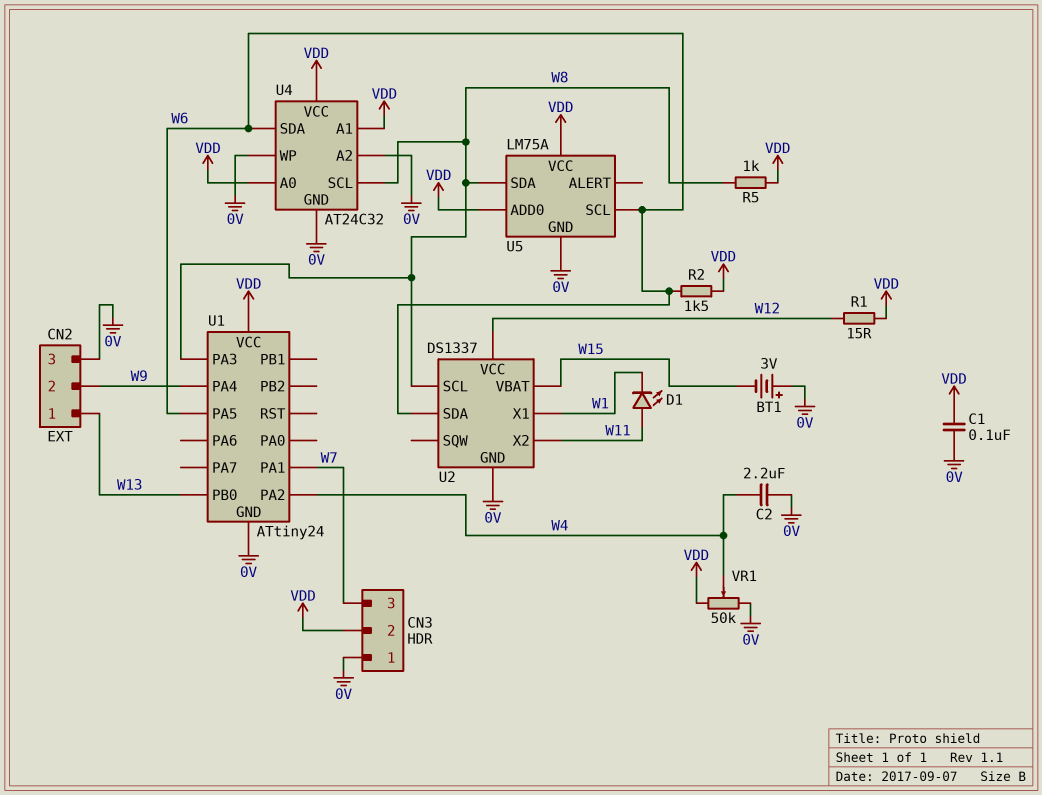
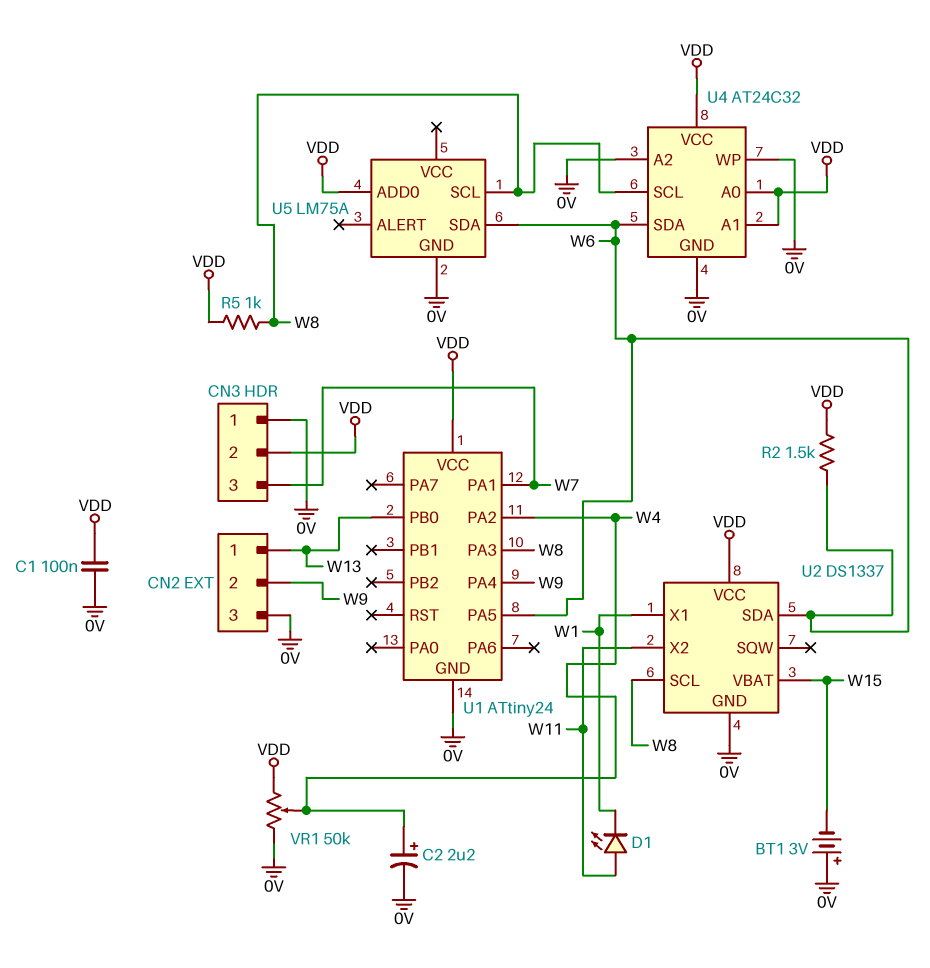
C2: 2.2uF (0V, W4) -> 2.2uF (plus W4, minus 0V)
R1: 15 (VDD, W12) -> none
U2 pin VCC: W12 -> VDD
U5 pin SCL: W6 -> W8
U5 pin SDA: W8 -> W6
U5 pin VCC: VDD -> none

